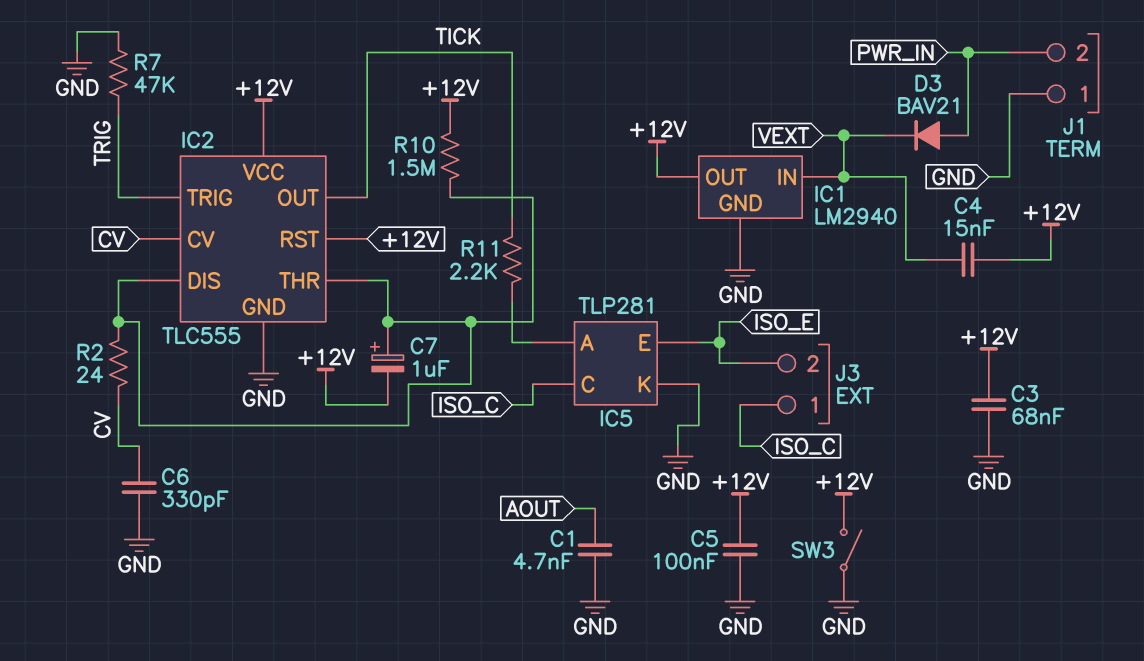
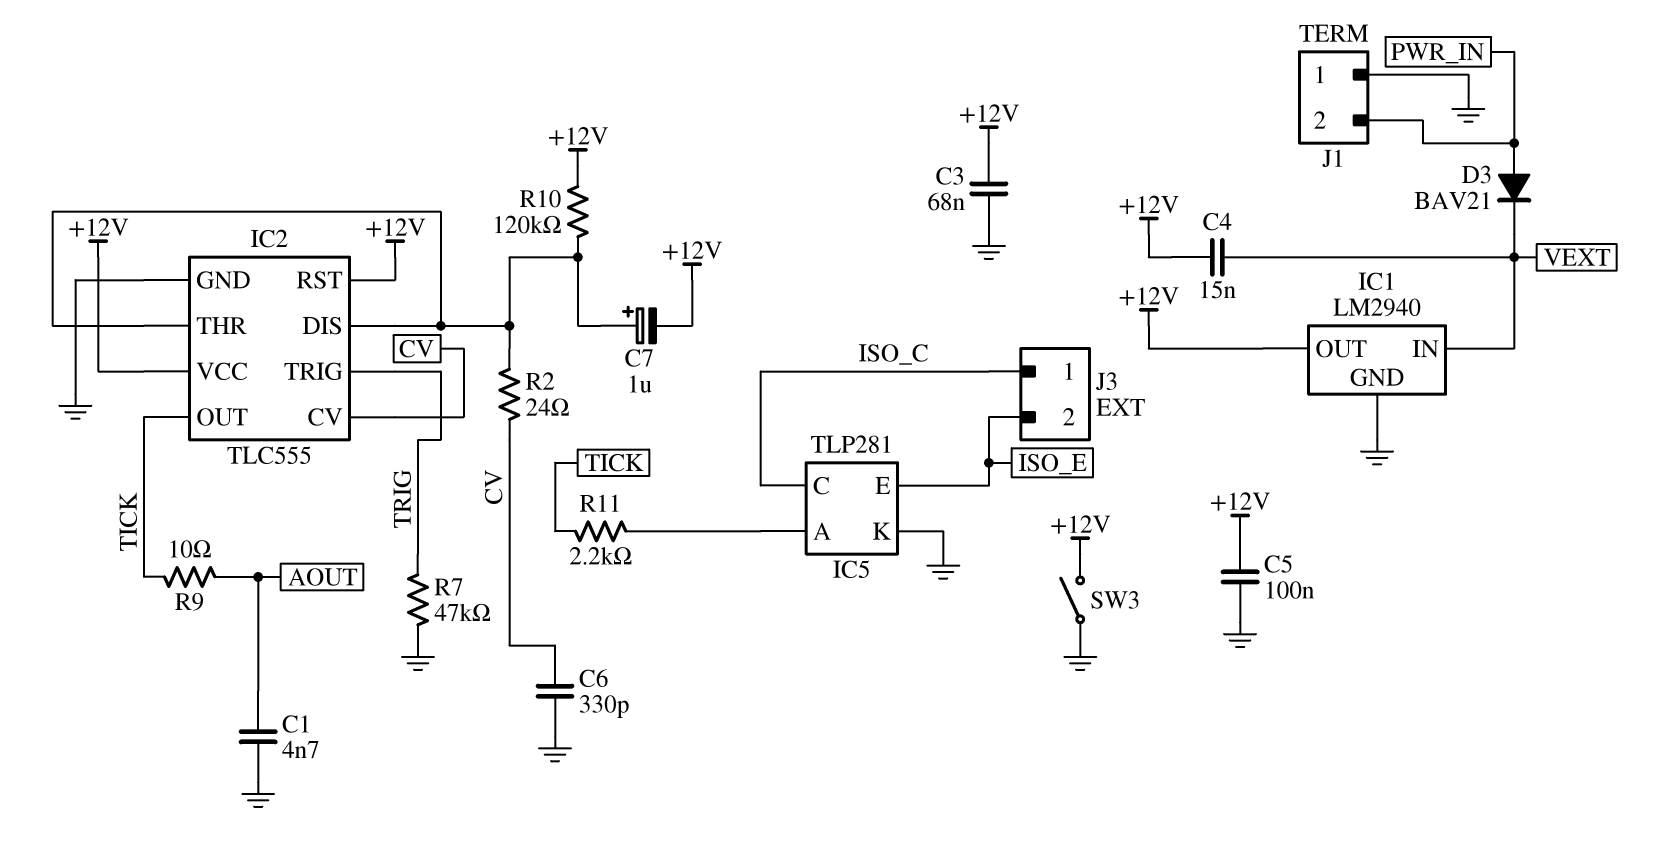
R9: none -> 10 (AOUT, TICK)
R10: 1.5M (+12V, IC2/DIS) -> 120k (+12V, IC2/DIS)

